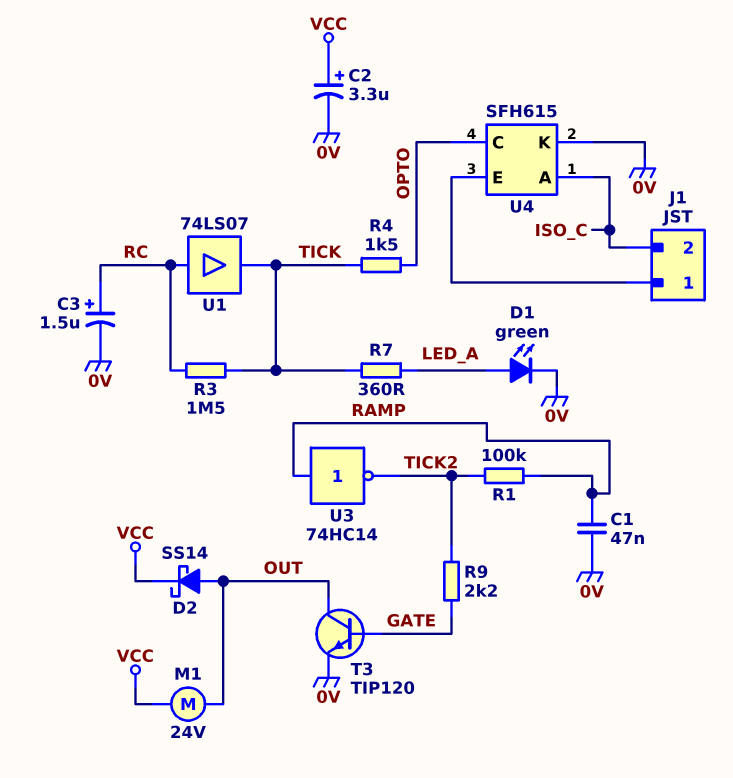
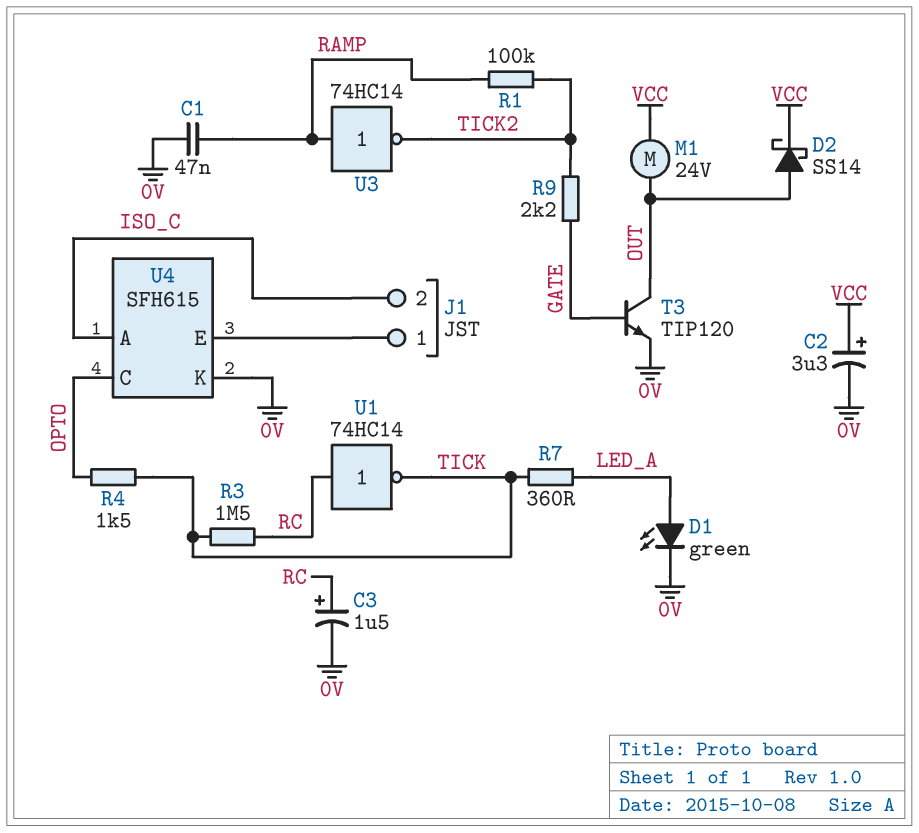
U1: buffer 74LS07 (in RC, out TICK) -> NOT 74HC14 (in RC, out TICK)

